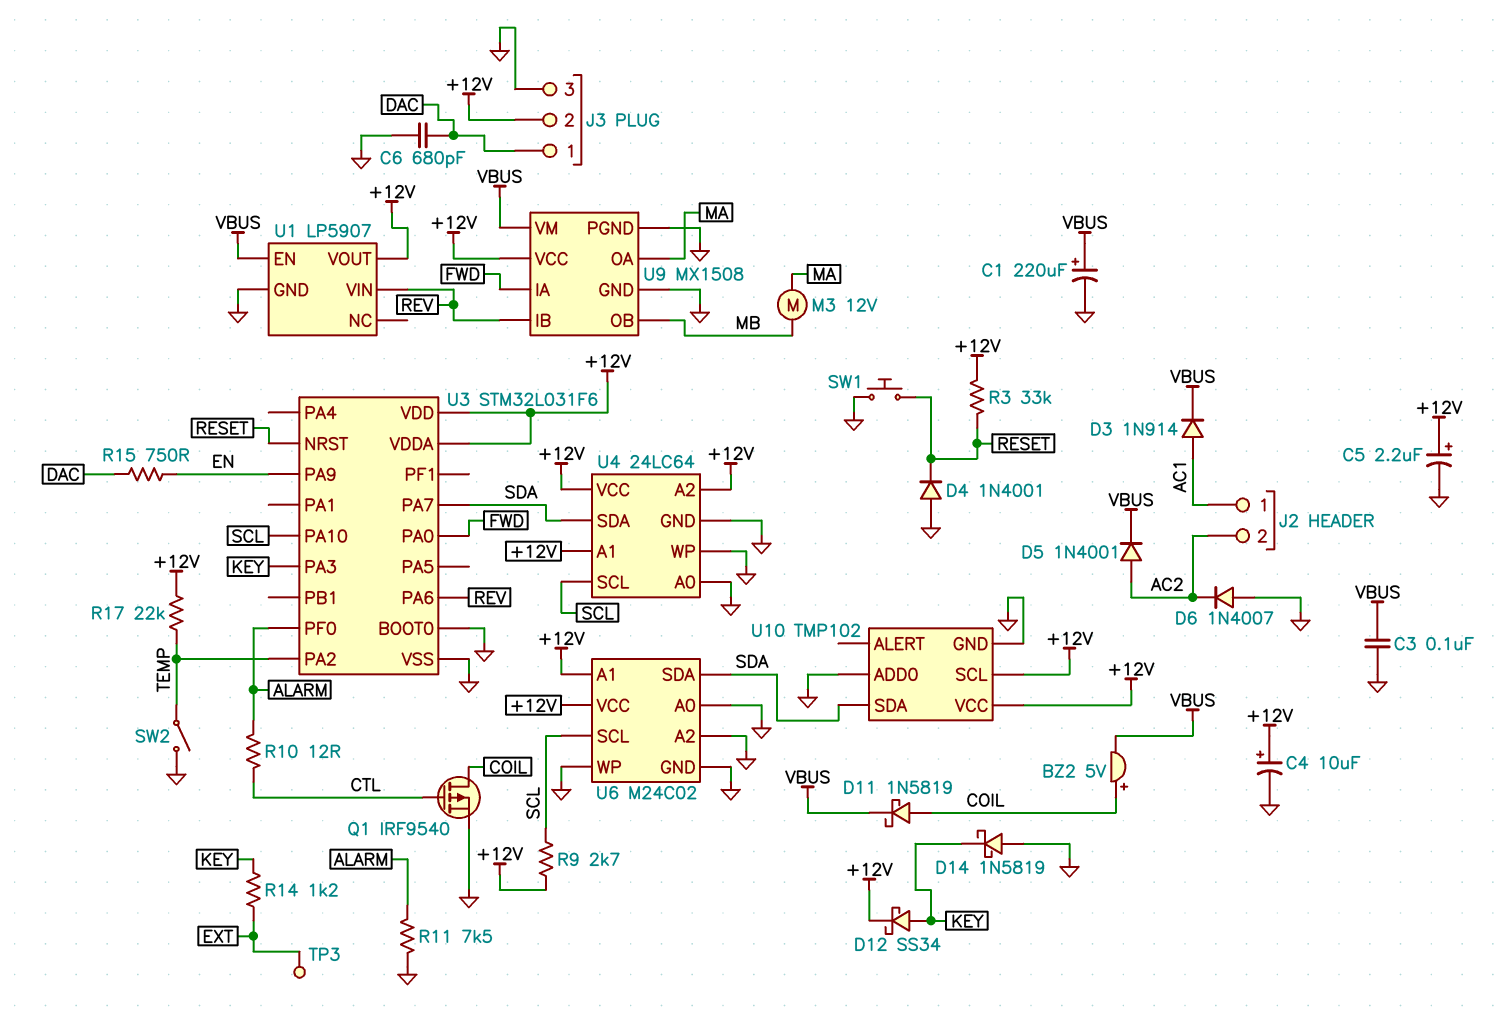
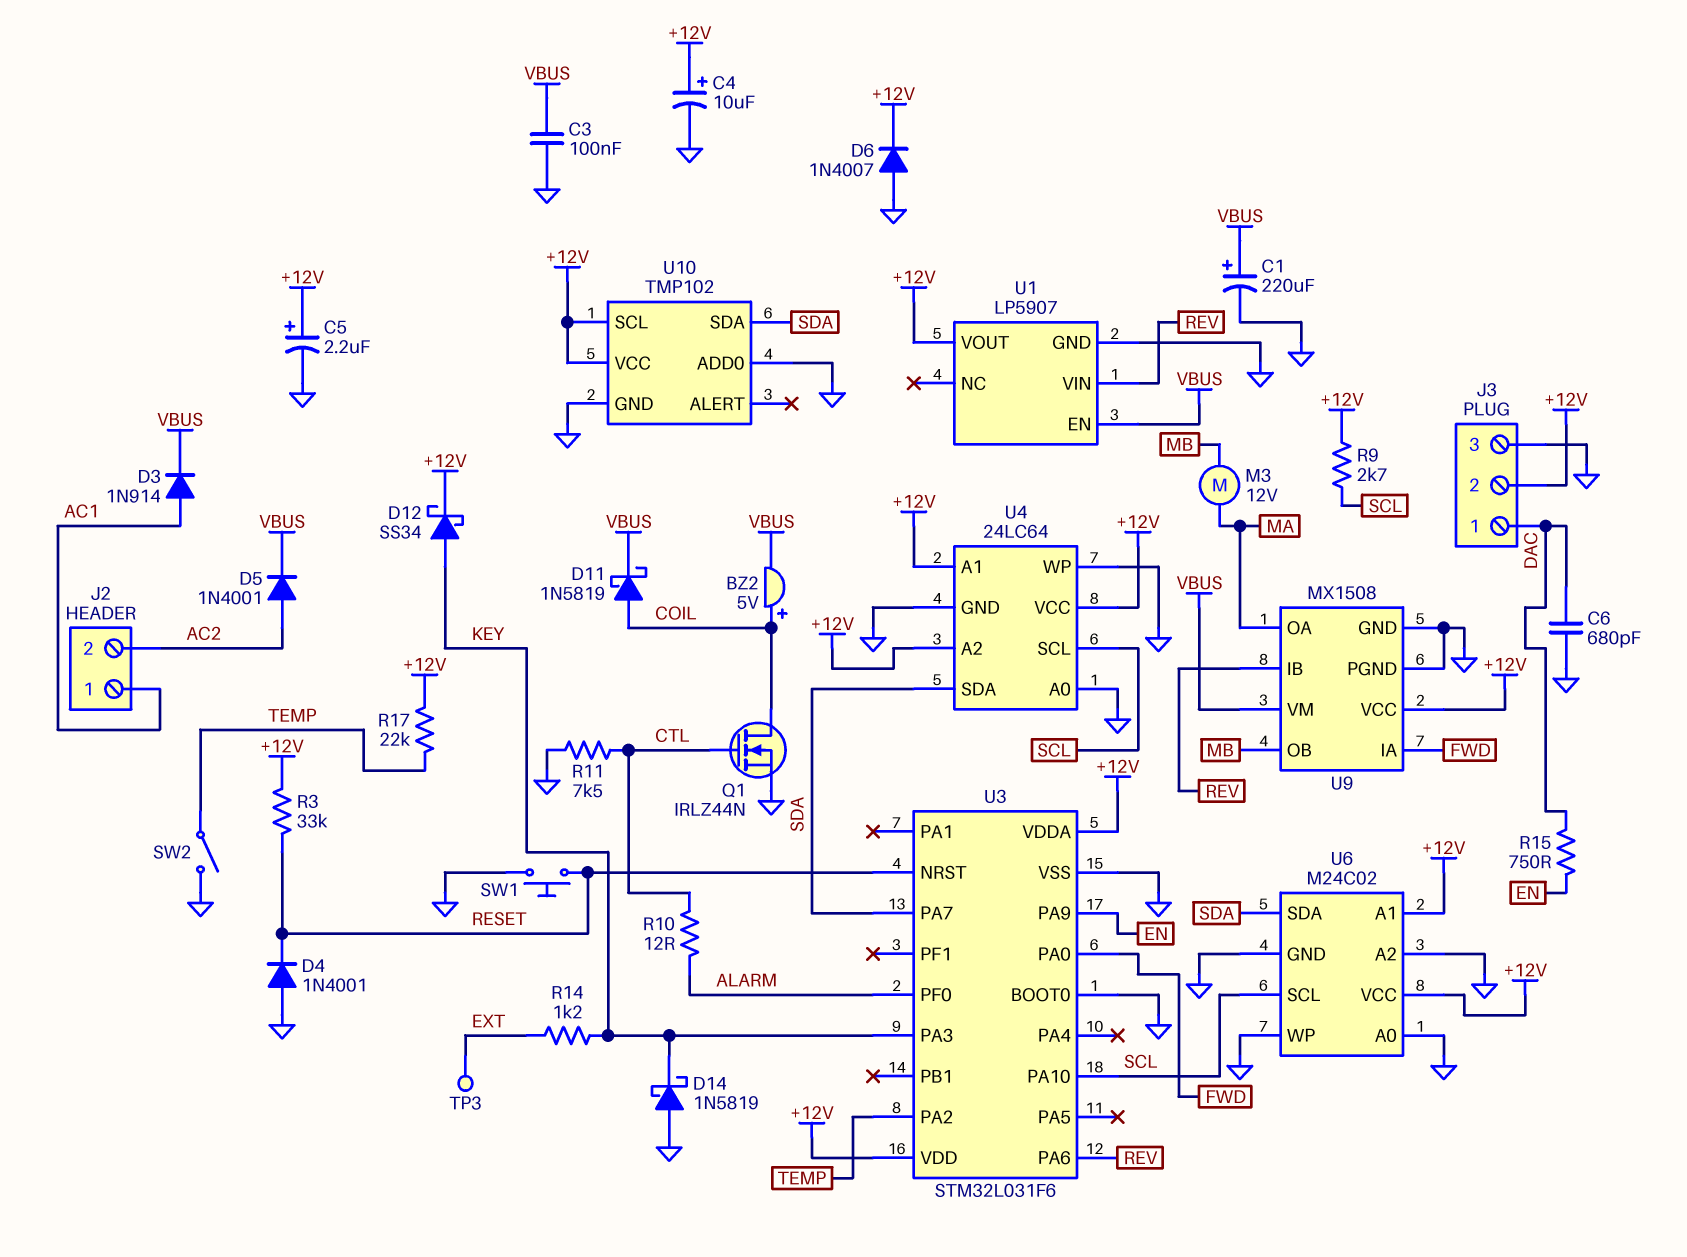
D6: diode 1N4007 (A GND, K AC2) -> diode 1N4007 (A GND, K +12V)
Q1: PMOS IRF9540 (G CTL, D COIL, S GND) -> NMOS IRLZ44N (G CTL, D COIL, S GND)
R11: 7.5k (ALARM, GND) -> 7.5k (CTL, GND)

